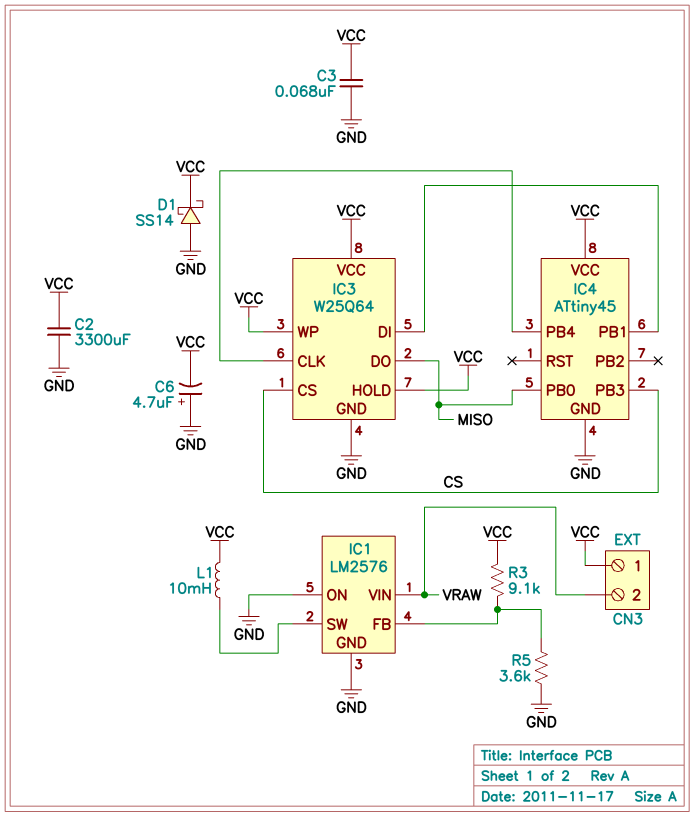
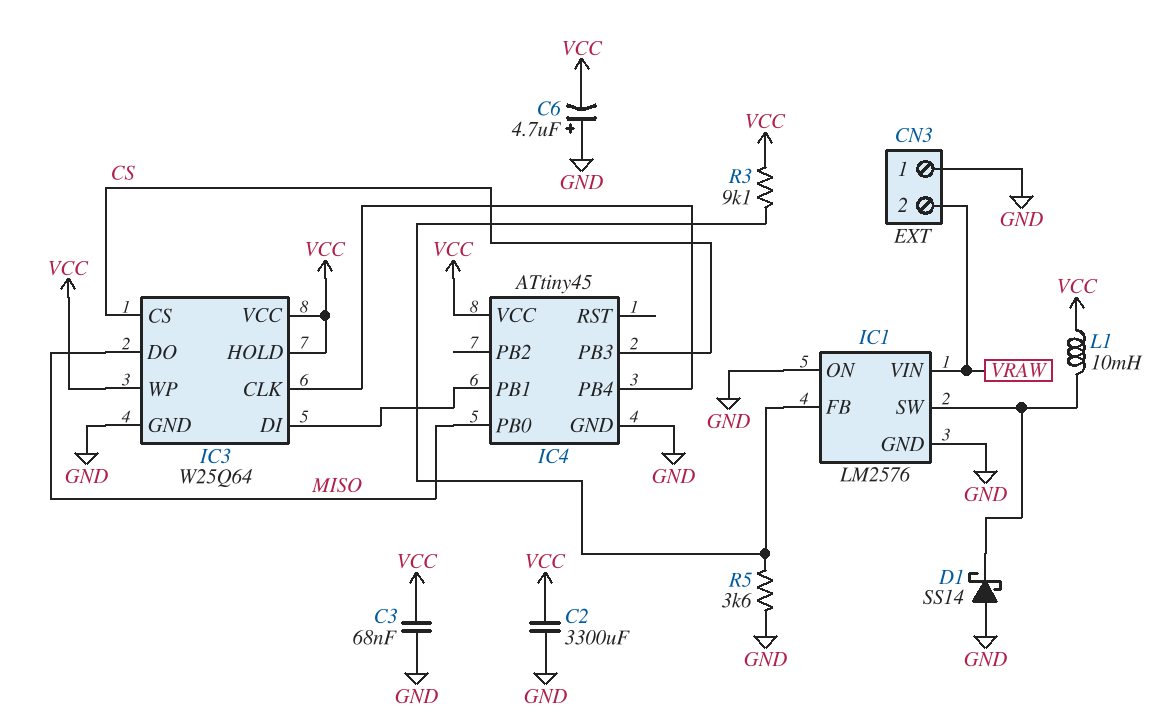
CN3 pin 1: VCC -> GND
D1: schottky SS14 (A GND, K VCC) -> schottky SS14 (A GND, K IC1/SW)

